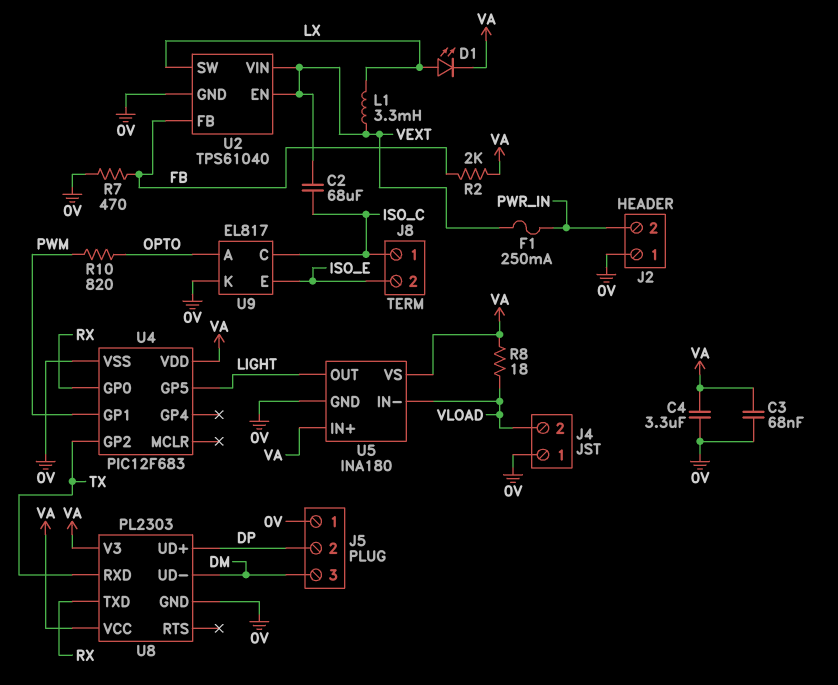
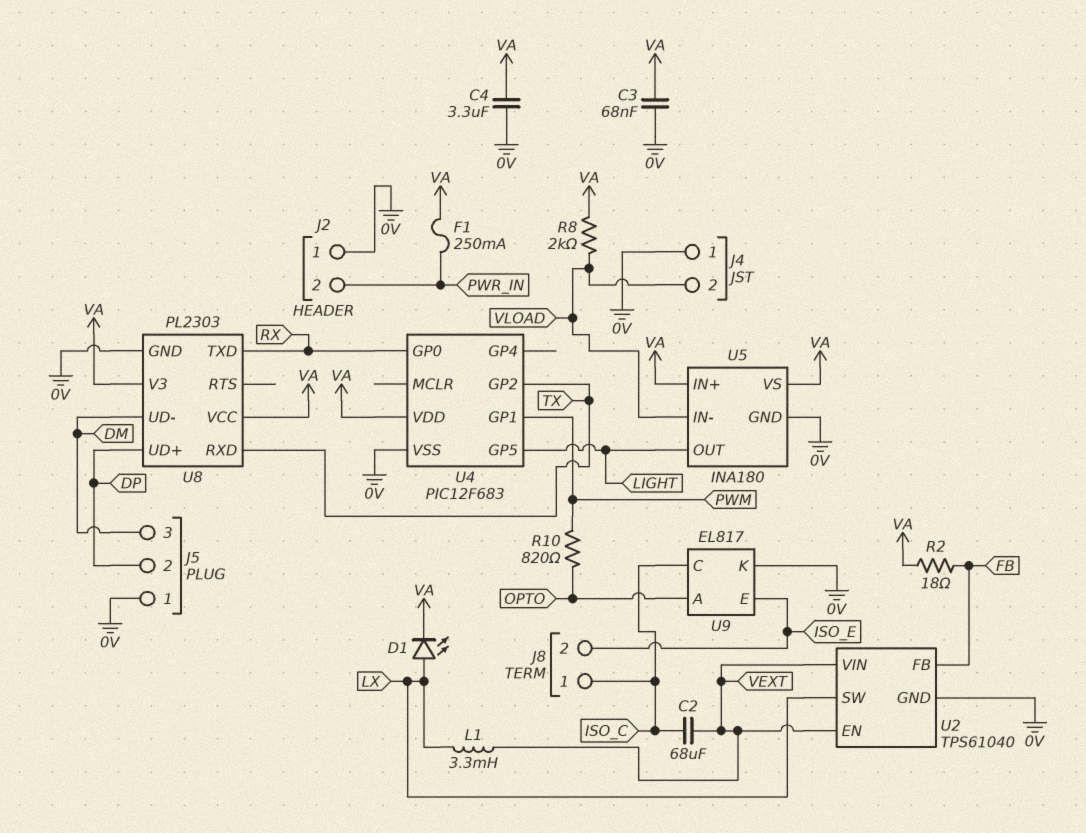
F1: 250mA (PWR_IN, VEXT) -> 250mA (PWR_IN, VA)
R2: 2k (FB, VA) -> 18 (FB, VA)
R7: 470 (0V, FB) -> none
R8: 18 (VA, VLOAD) -> 2k (VA, VLOAD)

